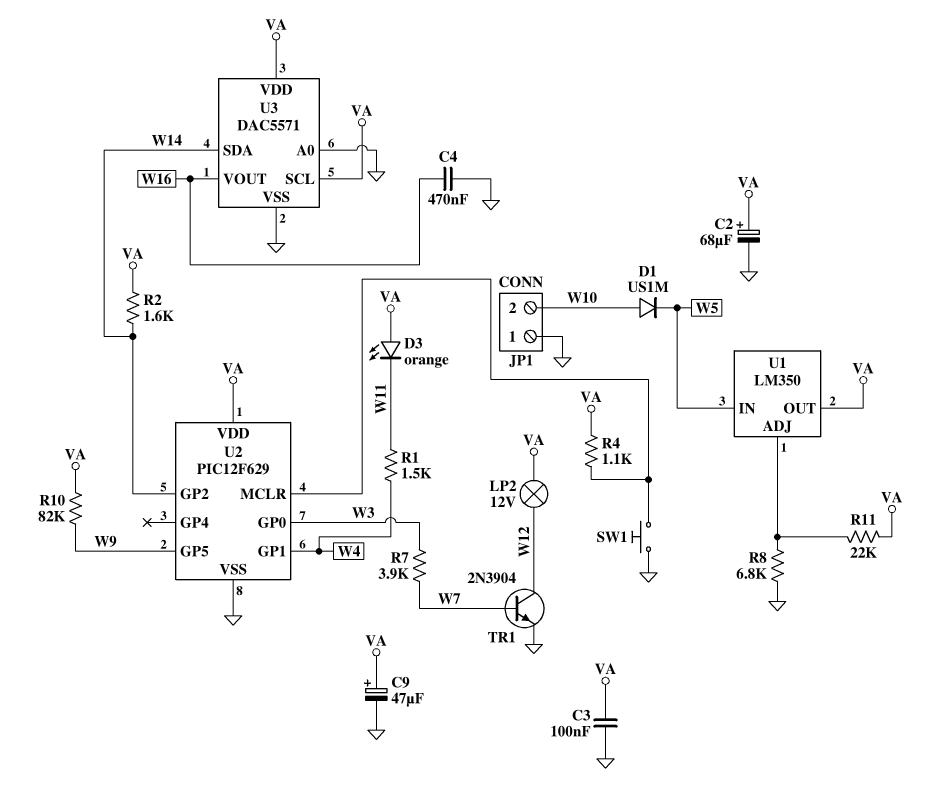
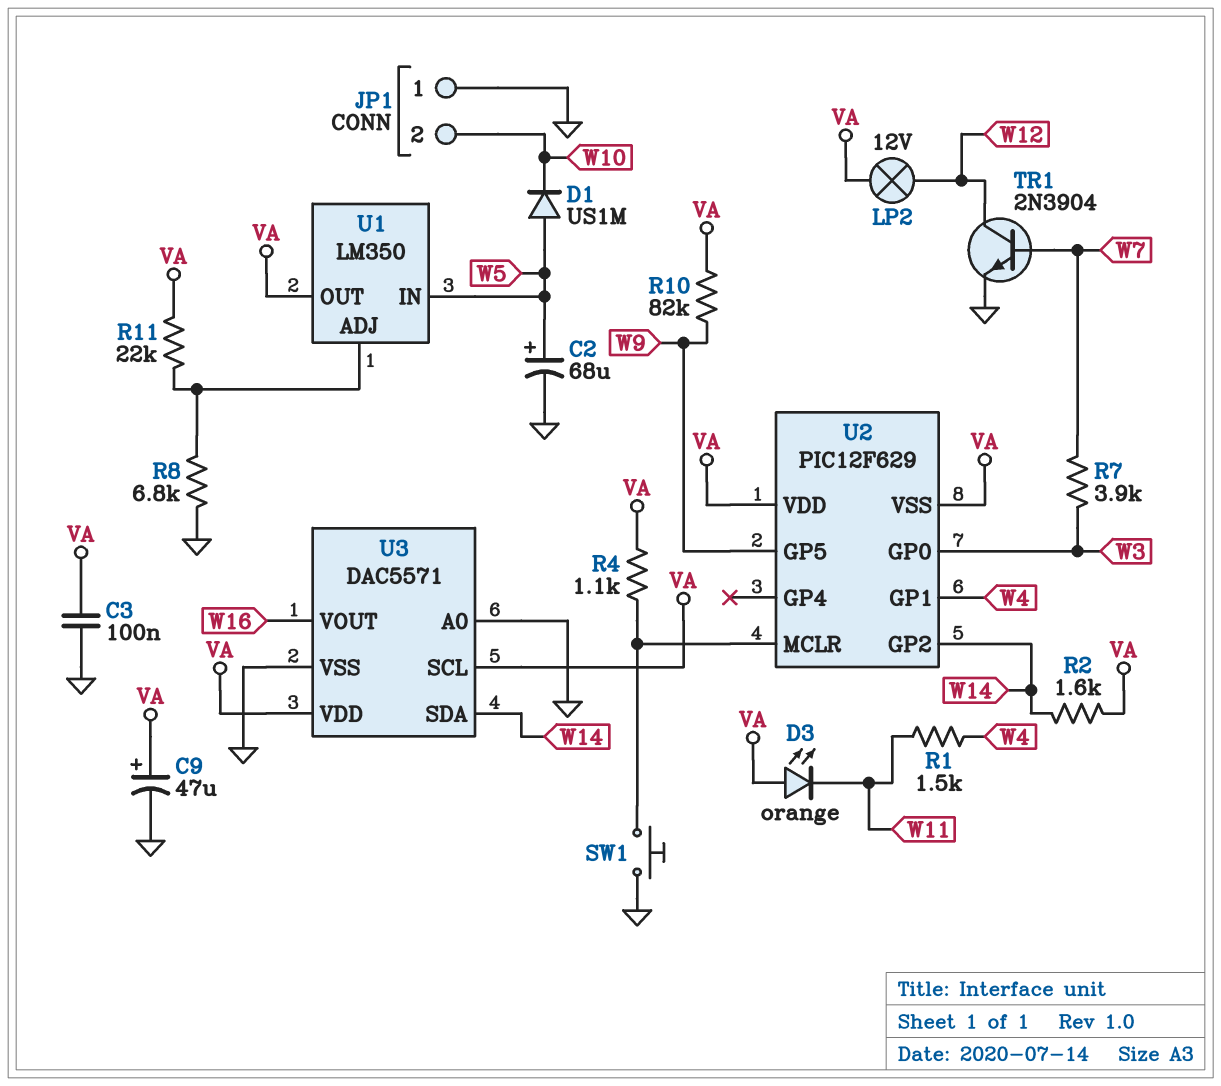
C2: 68uF (plus VA, minus GND) -> 68uF (plus W5, minus GND)
C4: 470nF (GND, W16) -> none
D1: diode US1M (A W10, K W5) -> diode US1M (A W5, K W10)
U2 pin VSS: GND -> VA

